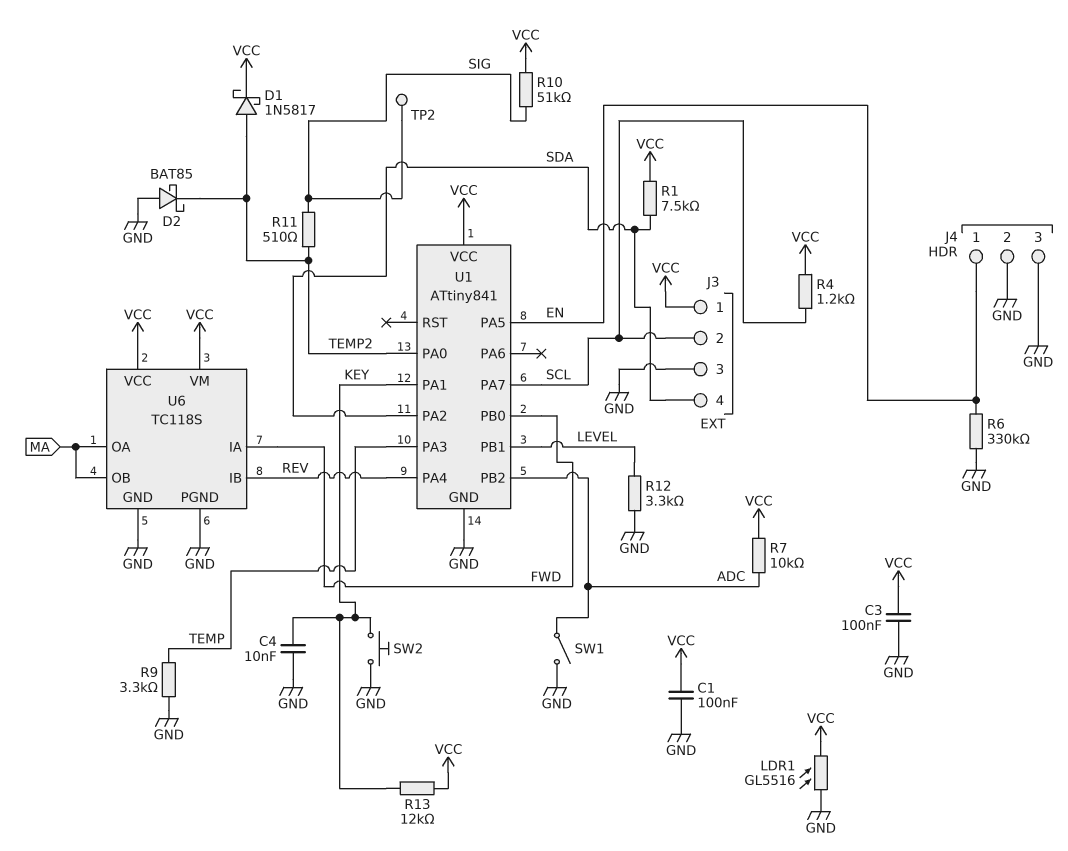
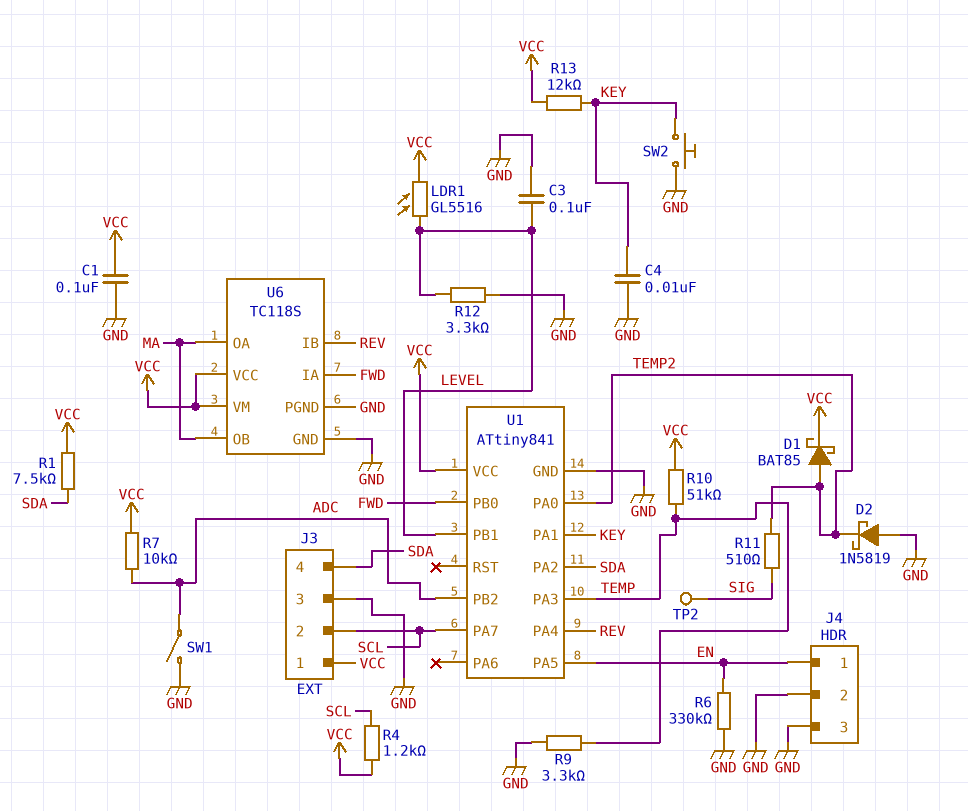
C3: 100nF (GND, VCC) -> 100nF (GND, LEVEL)
D1: schottky 1N5817 (A TEMP2, K VCC) -> schottky BAT85 (A TEMP2, K VCC)
D2: schottky BAT85 (A GND, K TEMP2) -> schottky 1N5819 (A GND, K TEMP2)
LDR1: GL5516 (GND, VCC) -> GL5516 (LEVEL, VCC)
R10: 51k (SIG, VCC) -> 51k (TEMP, VCC)

